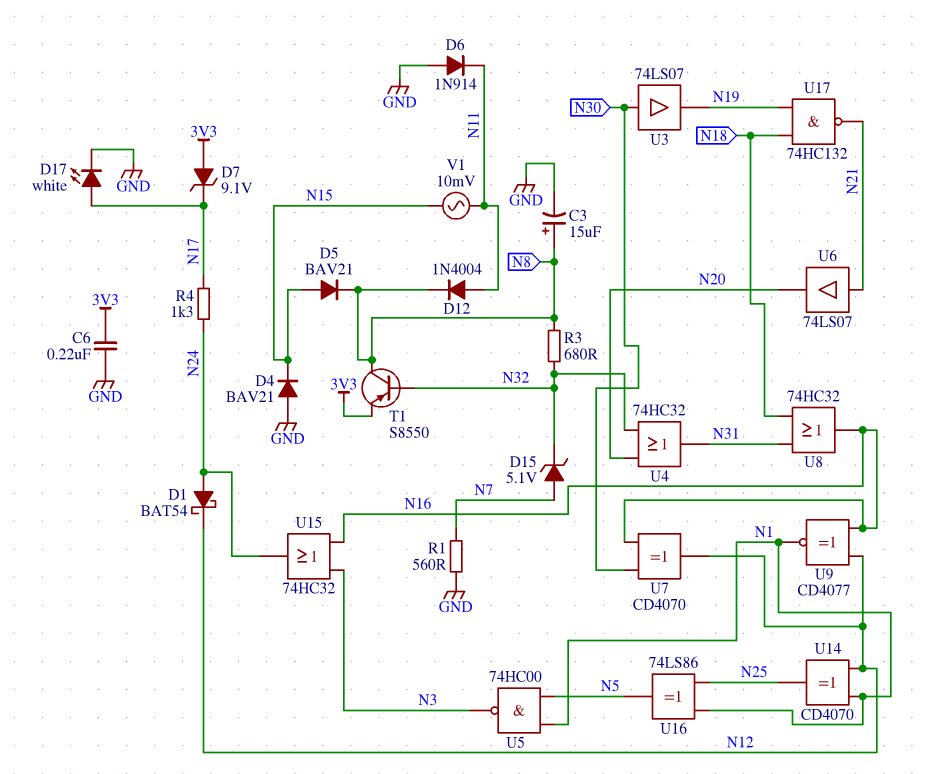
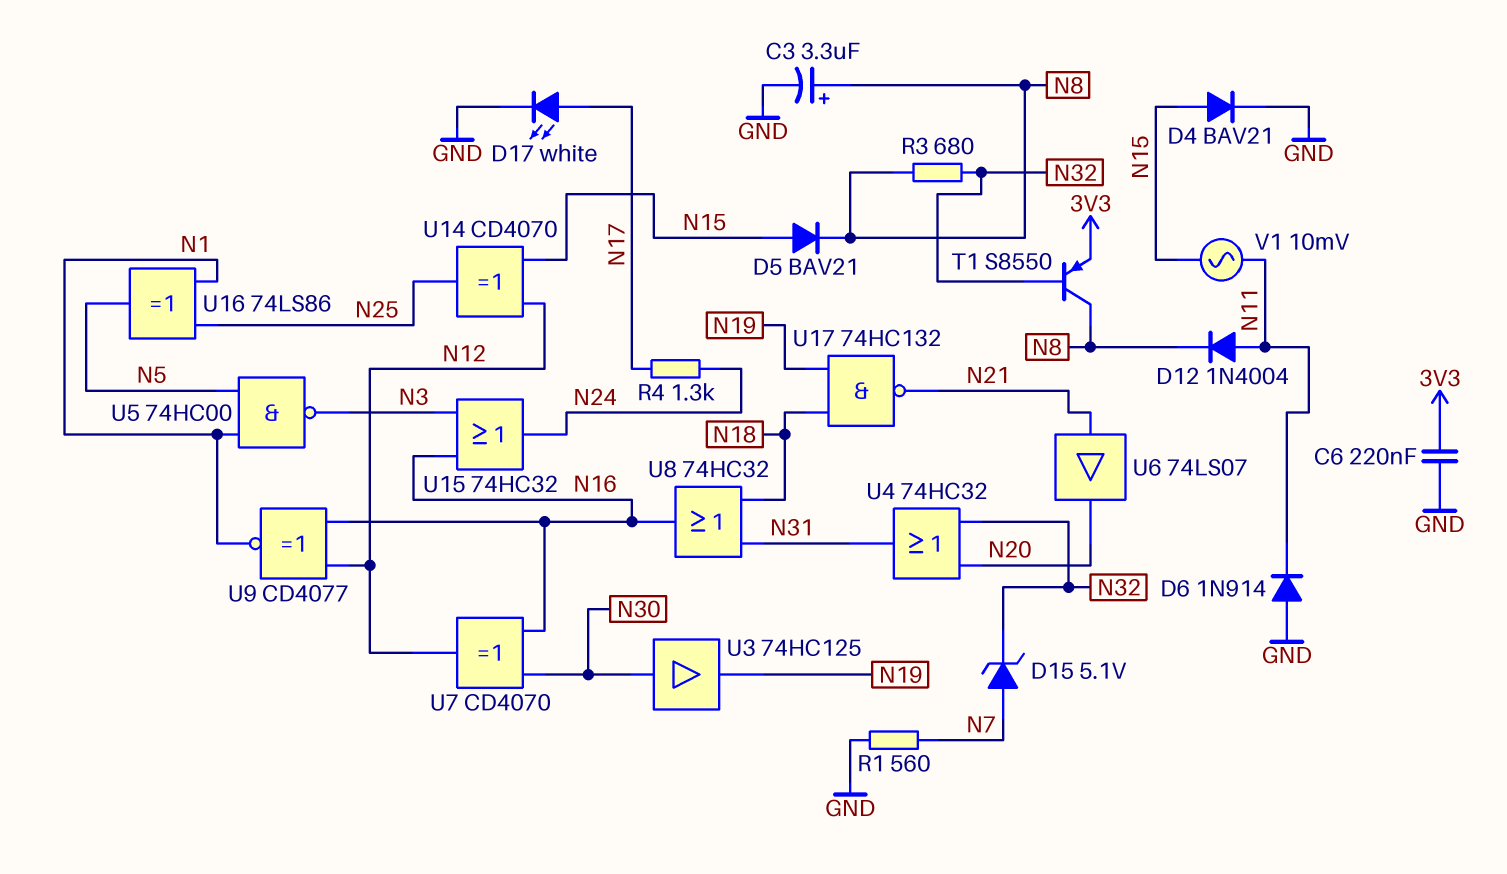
C3: 15uF (plus N8, minus GND) -> 3.3uF (plus N8, minus GND)
D1: schottky BAT54 (A N24, K N12) -> none
D4: diode BAV21 (A GND, K N15) -> diode BAV21 (A N15, K GND)
D7: zener 9.1V (A 3V3, K N17) -> none
U3: buffer 74LS07 (in N30, out N19) -> buffer 74HC125 (in N30, out N19)
U14: XOR CD4070 (in N1, in N12, out N25) -> XOR CD4070 (in N12, in N15, out N25)

